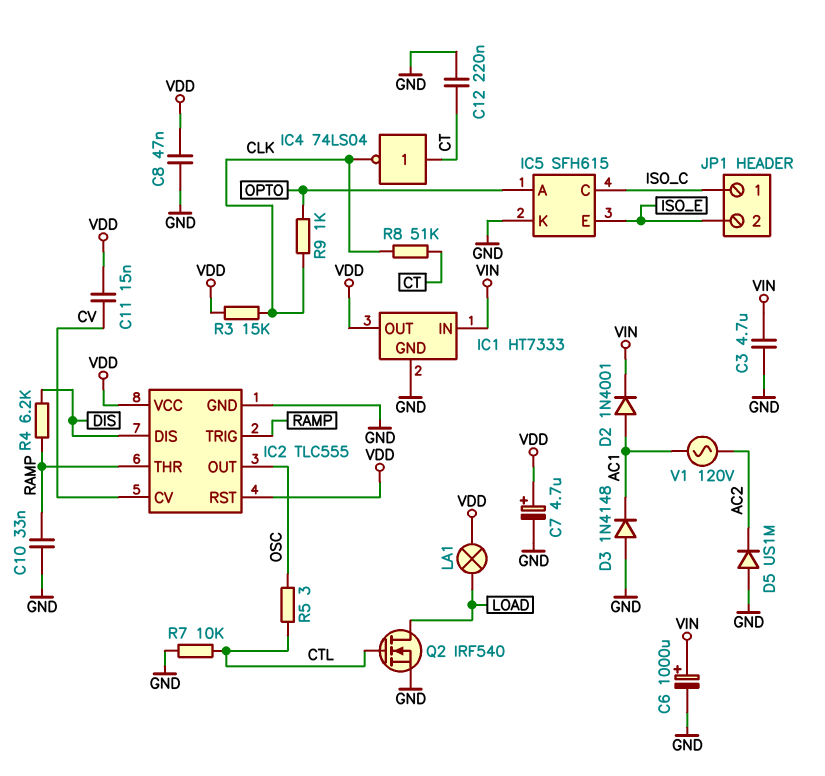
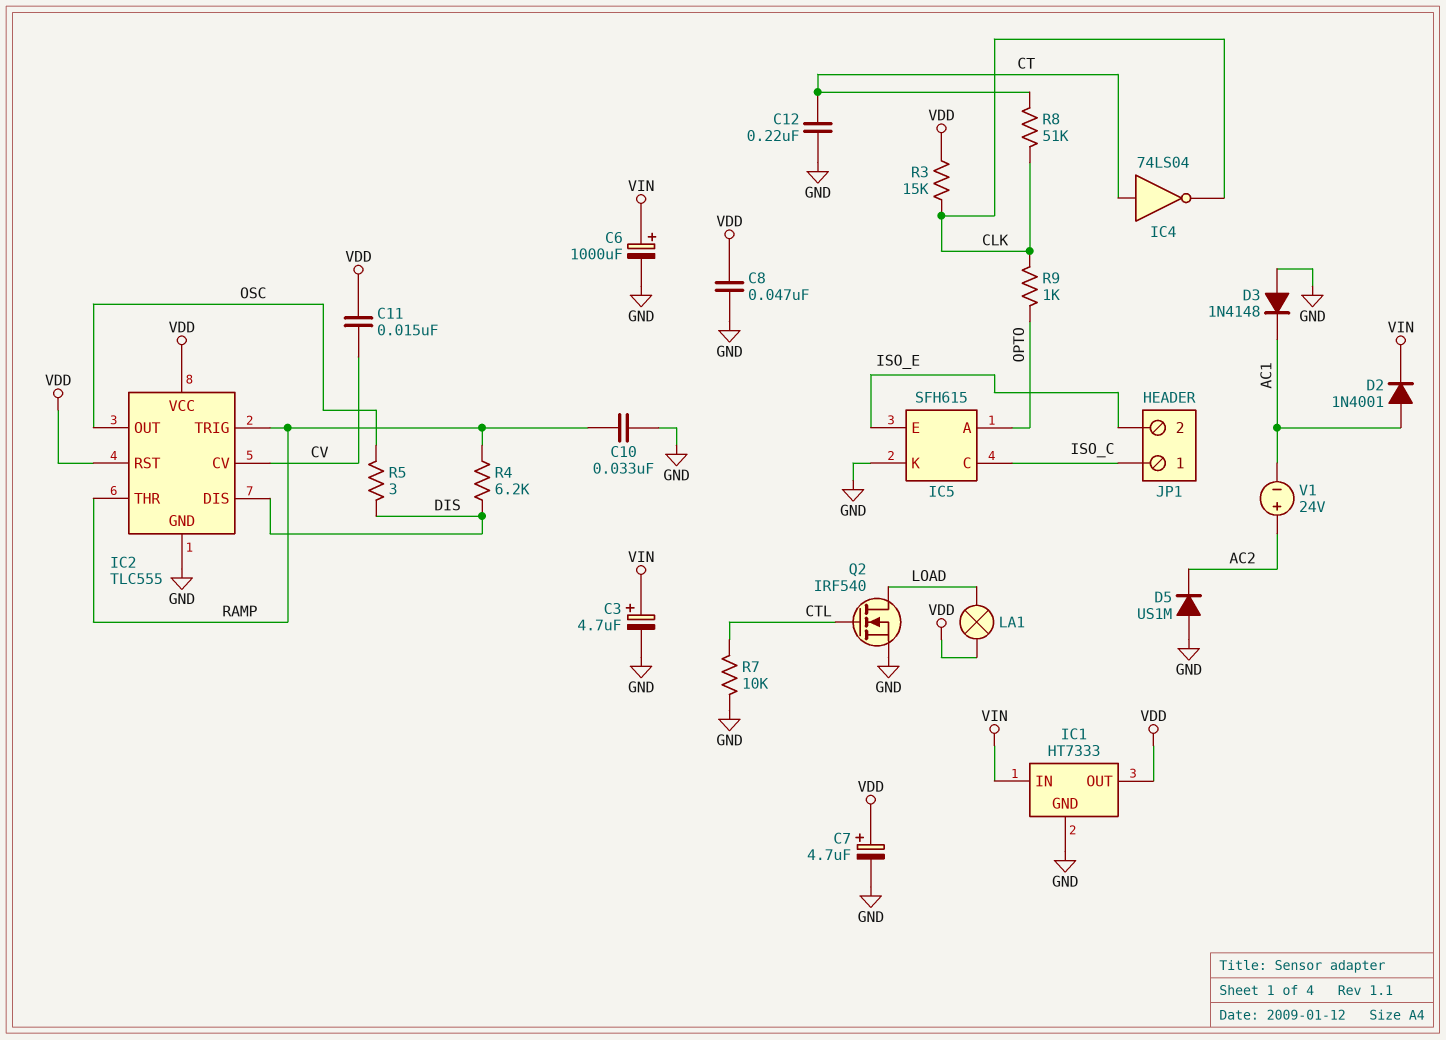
C3: 4.7uF (GND, VIN) -> 4.7uF (plus VIN, minus GND)
R5: 3 (CTL, OSC) -> 3 (DIS, OSC)
V1: AC 120V (AC1, AC2) -> 24V (plus AC2, minus AC1)

